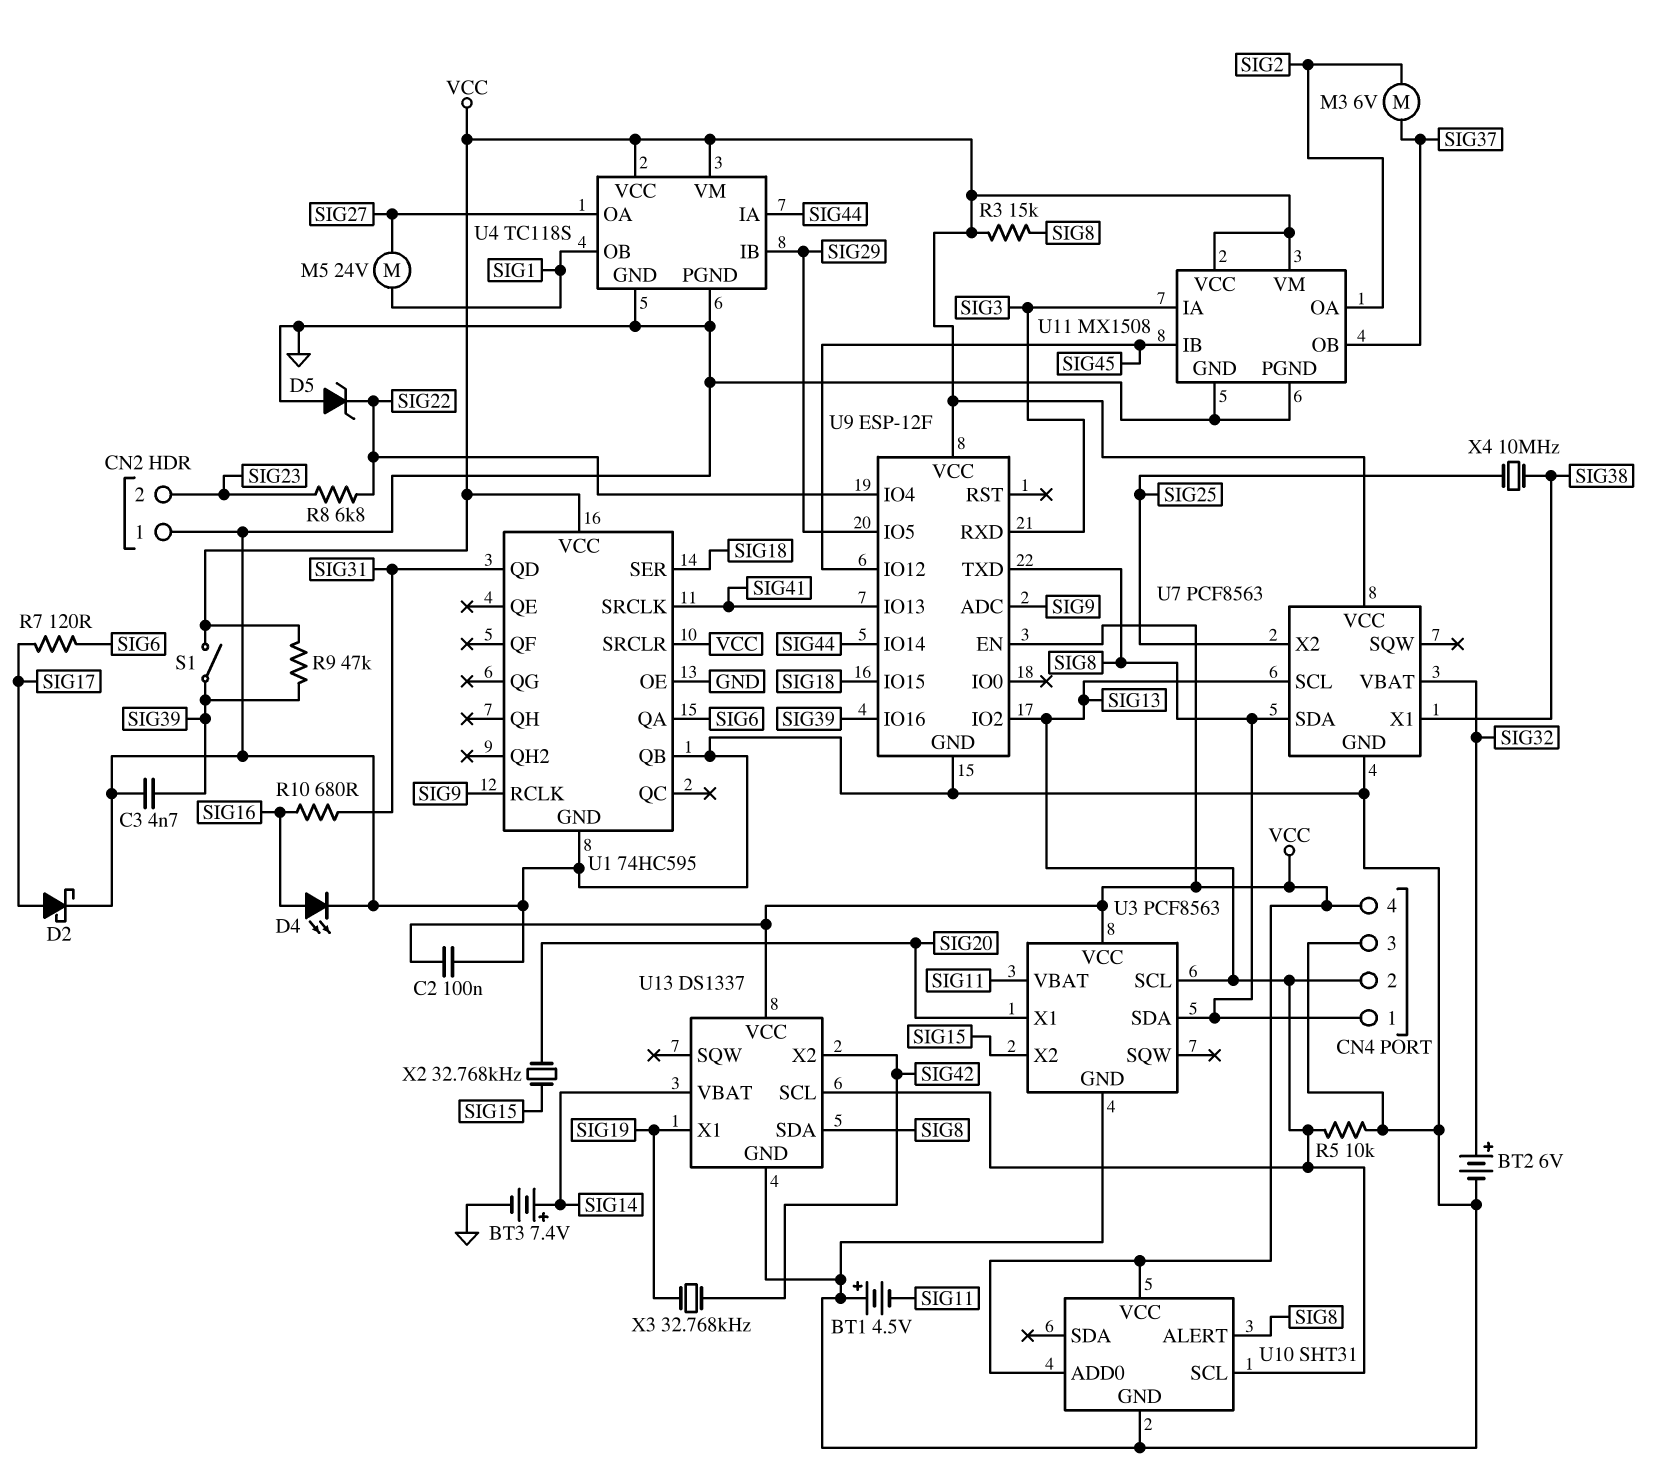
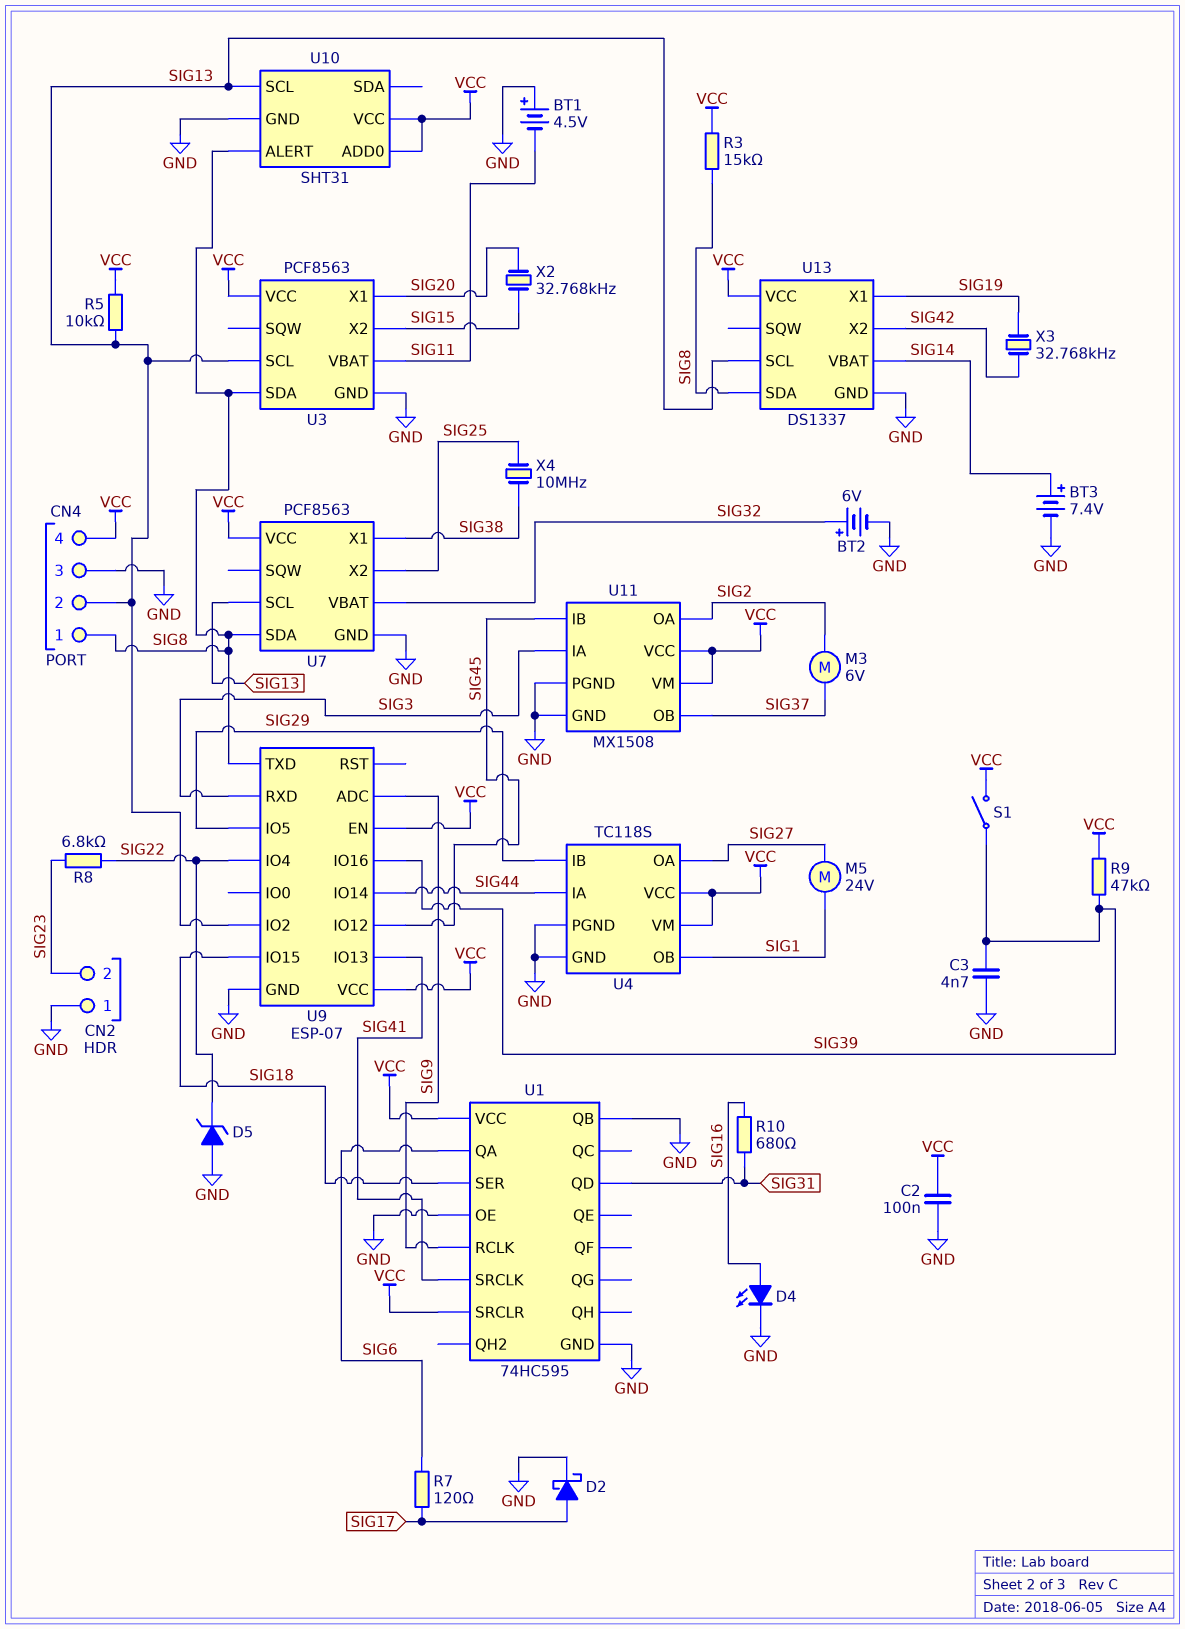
R5: 10k (GND, SIG13) -> 10k (SIG13, VCC)
U9: ESP-12F -> ESP-07

